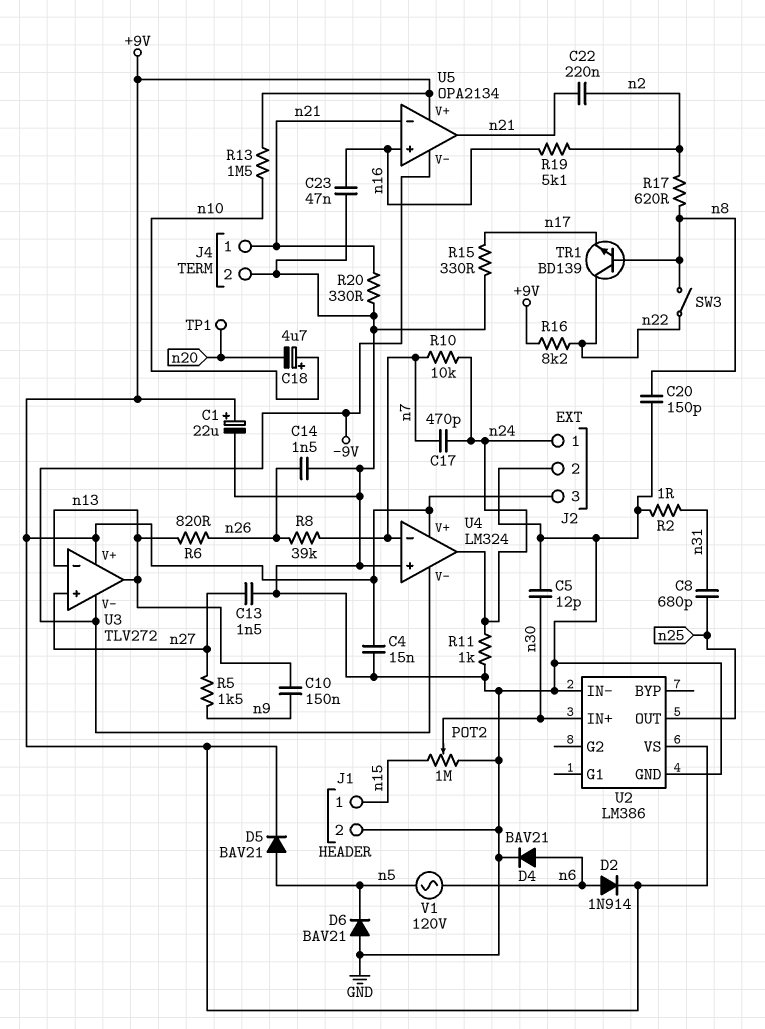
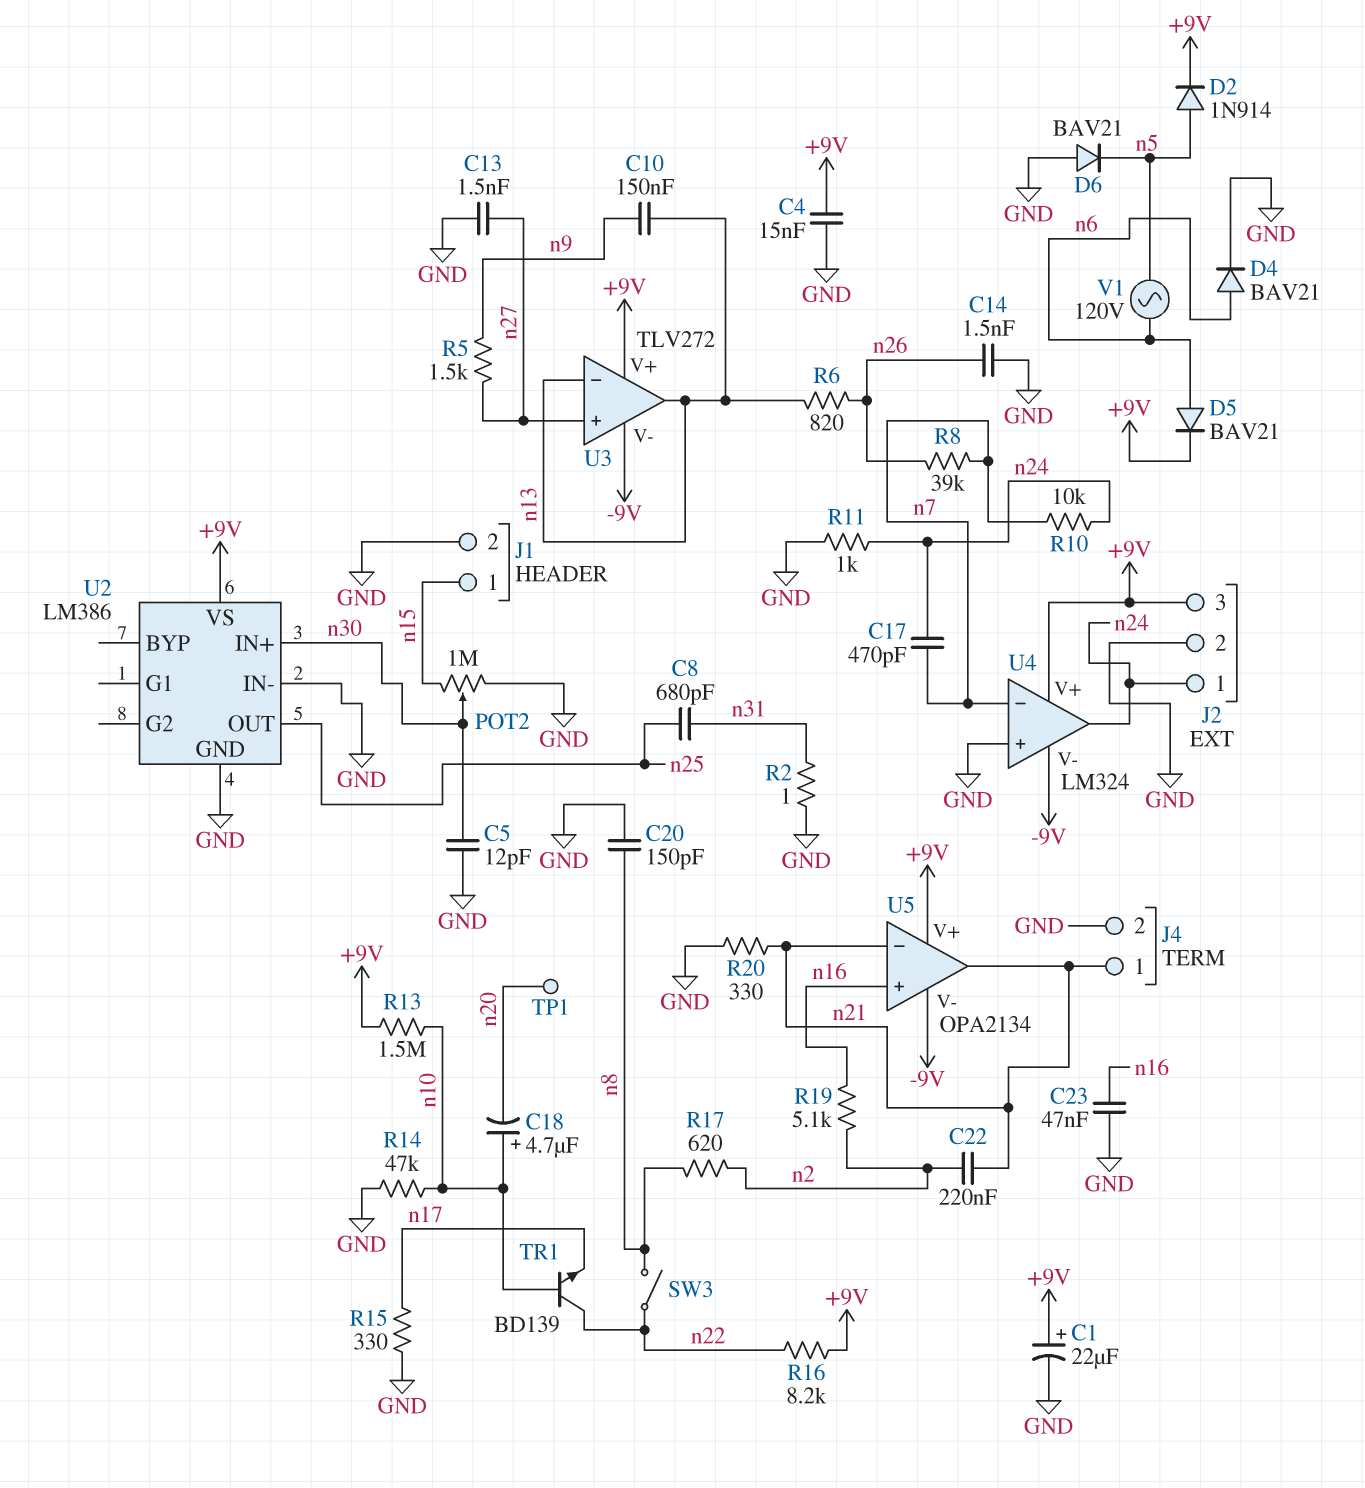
D2: diode 1N914 (A n6, K +9V) -> diode 1N914 (A n5, K +9V)
D5: diode BAV21 (A n5, K +9V) -> diode BAV21 (A n6, K +9V)
R14: none -> 47k (GND, n10)
TR1: NPN BD139 (B n8, C n22, E n17) -> NPN BD139 (B n10, C n22, E n17)

